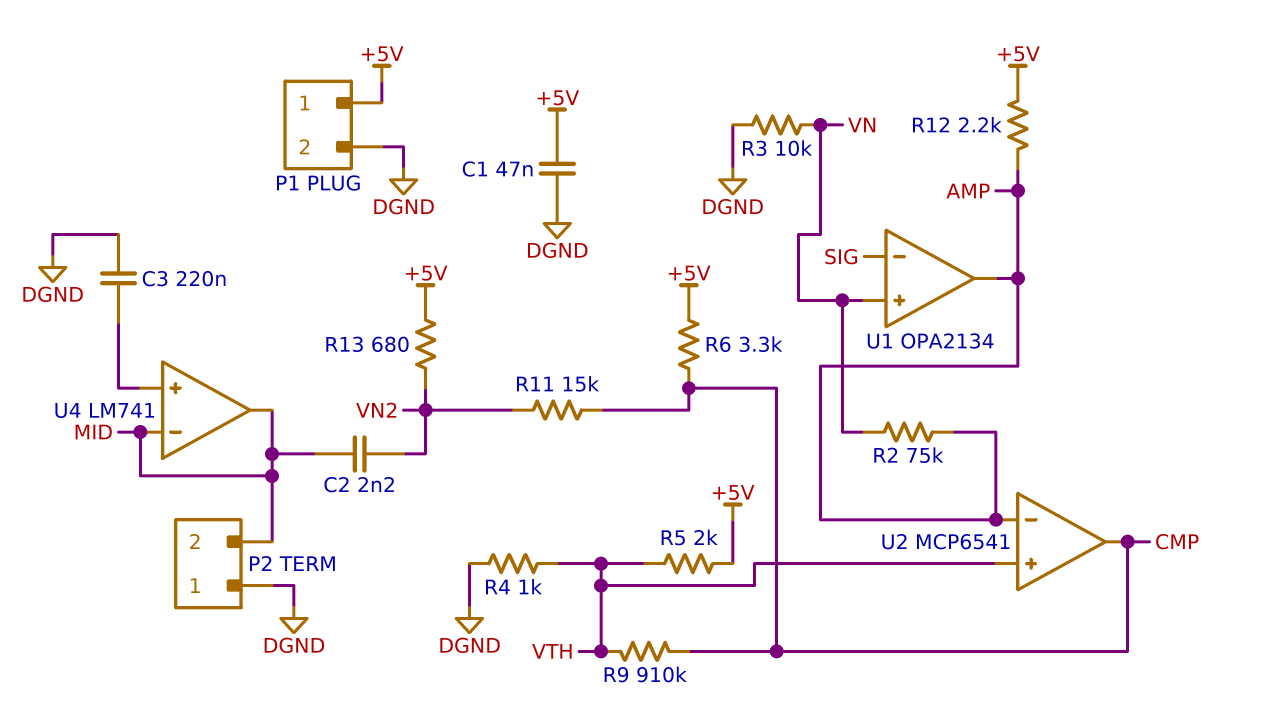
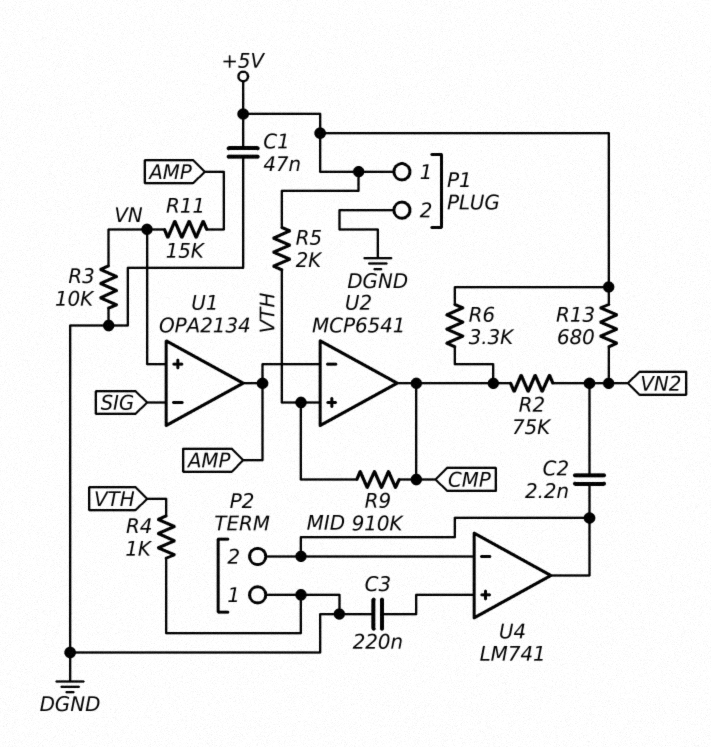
R2: 75k (AMP, VN) -> 75k (CMP, VN2)
R11: 15k (CMP, VN2) -> 15k (AMP, VN)
R12: 2.2k (+5V, AMP) -> none

